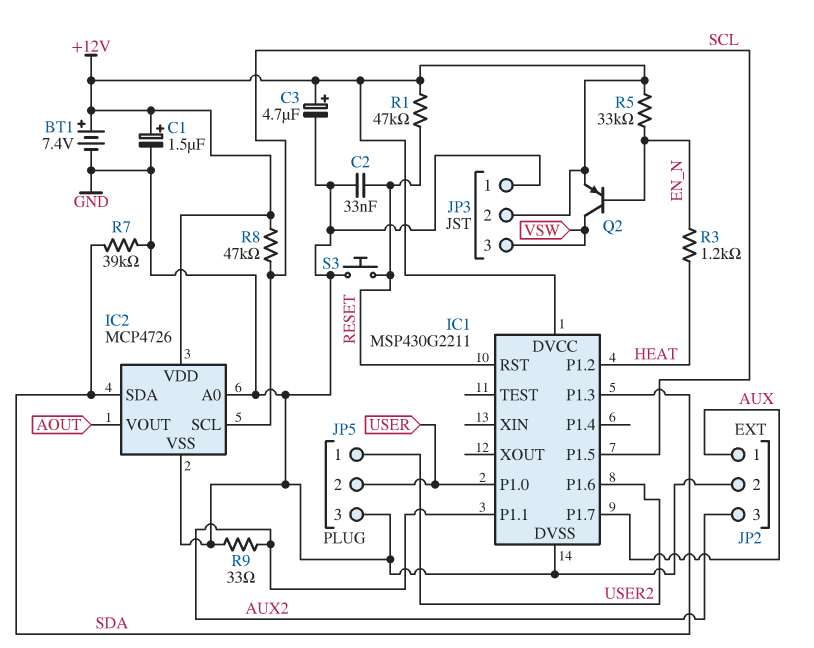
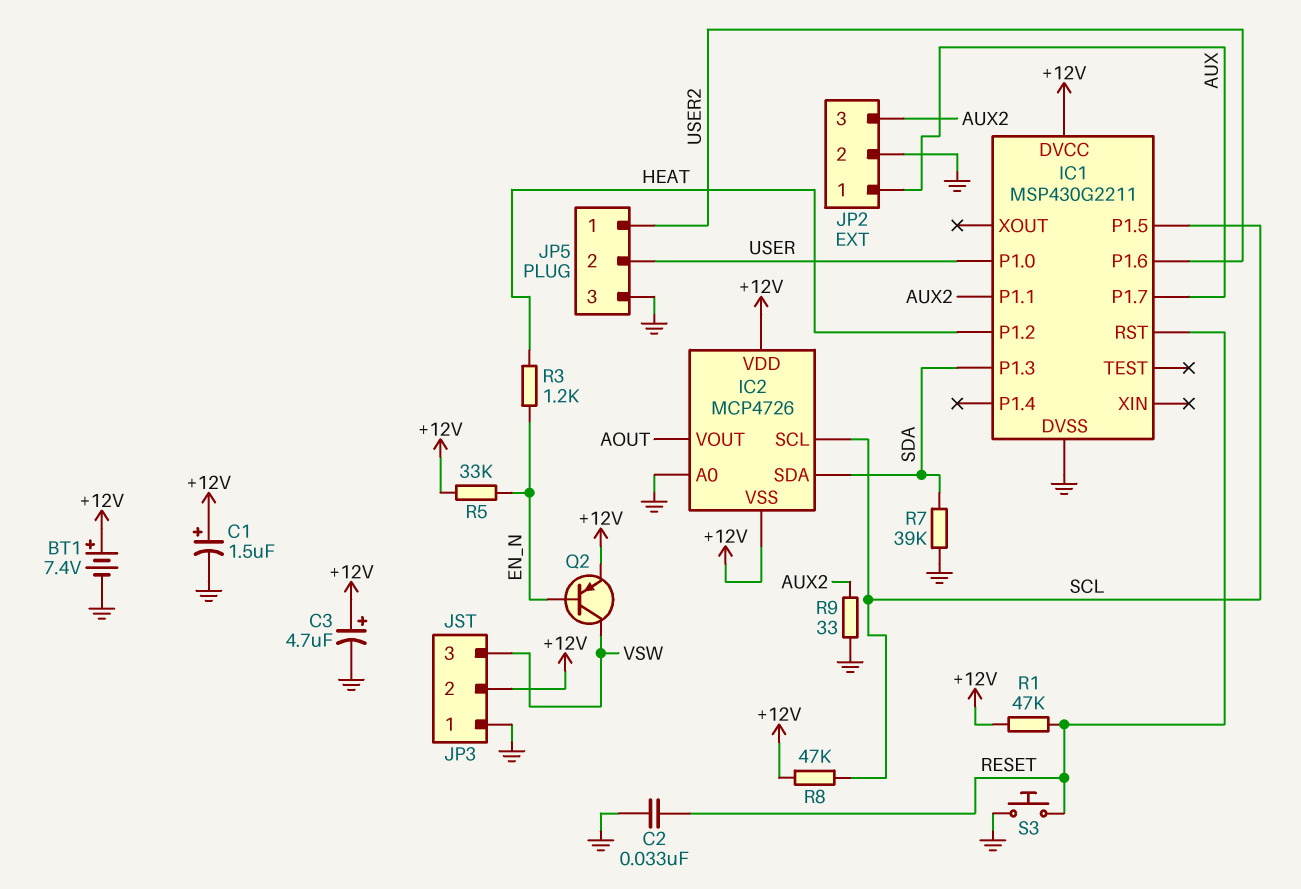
IC2 pin VSS: GND -> +12V

